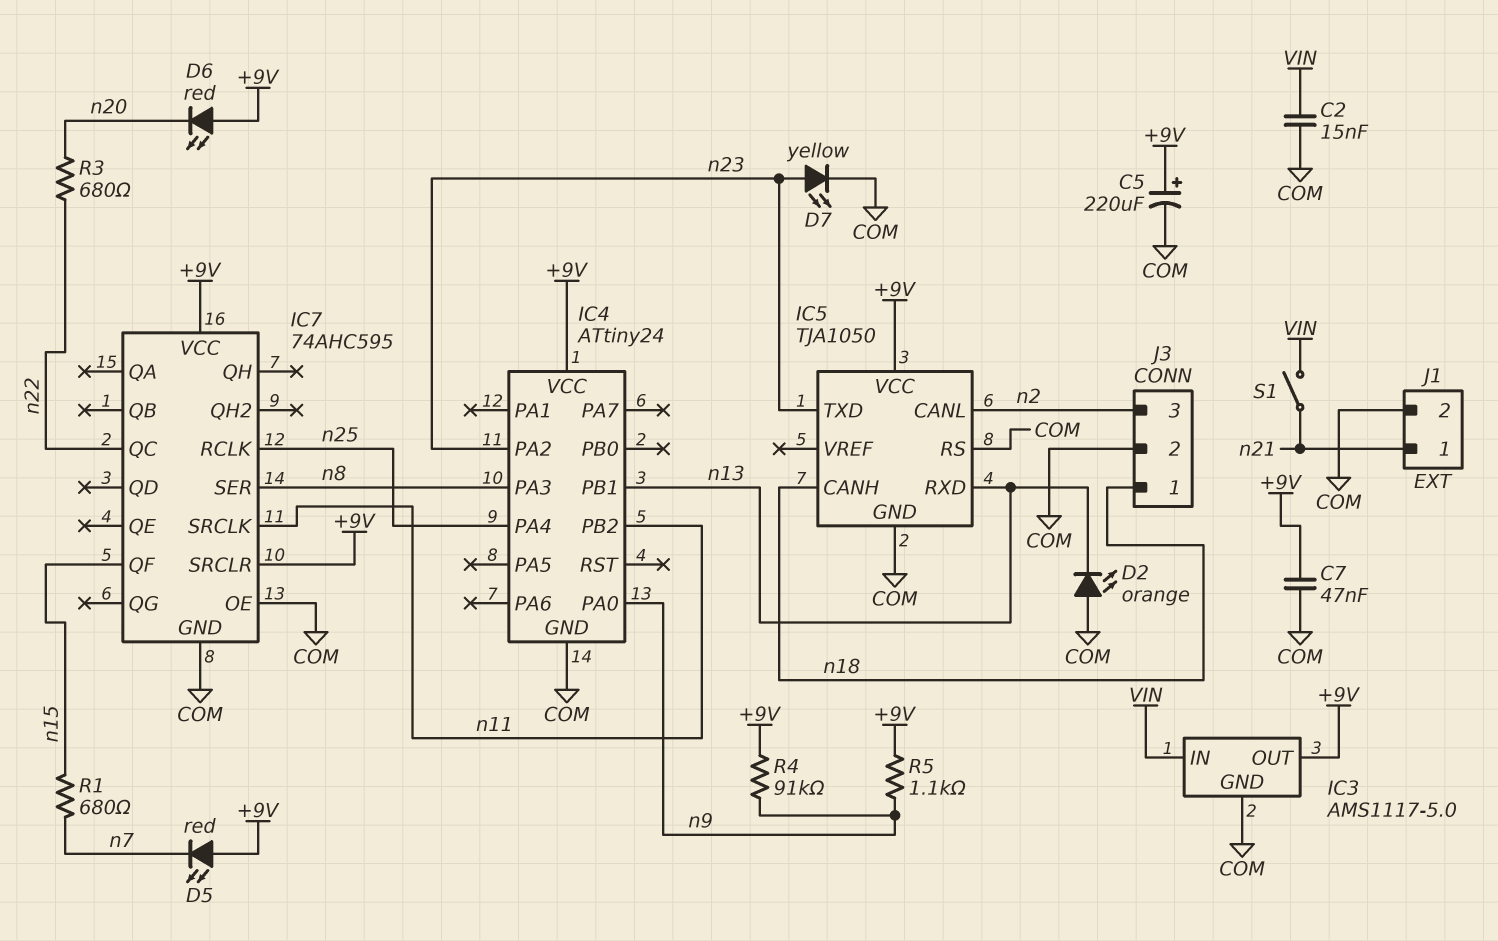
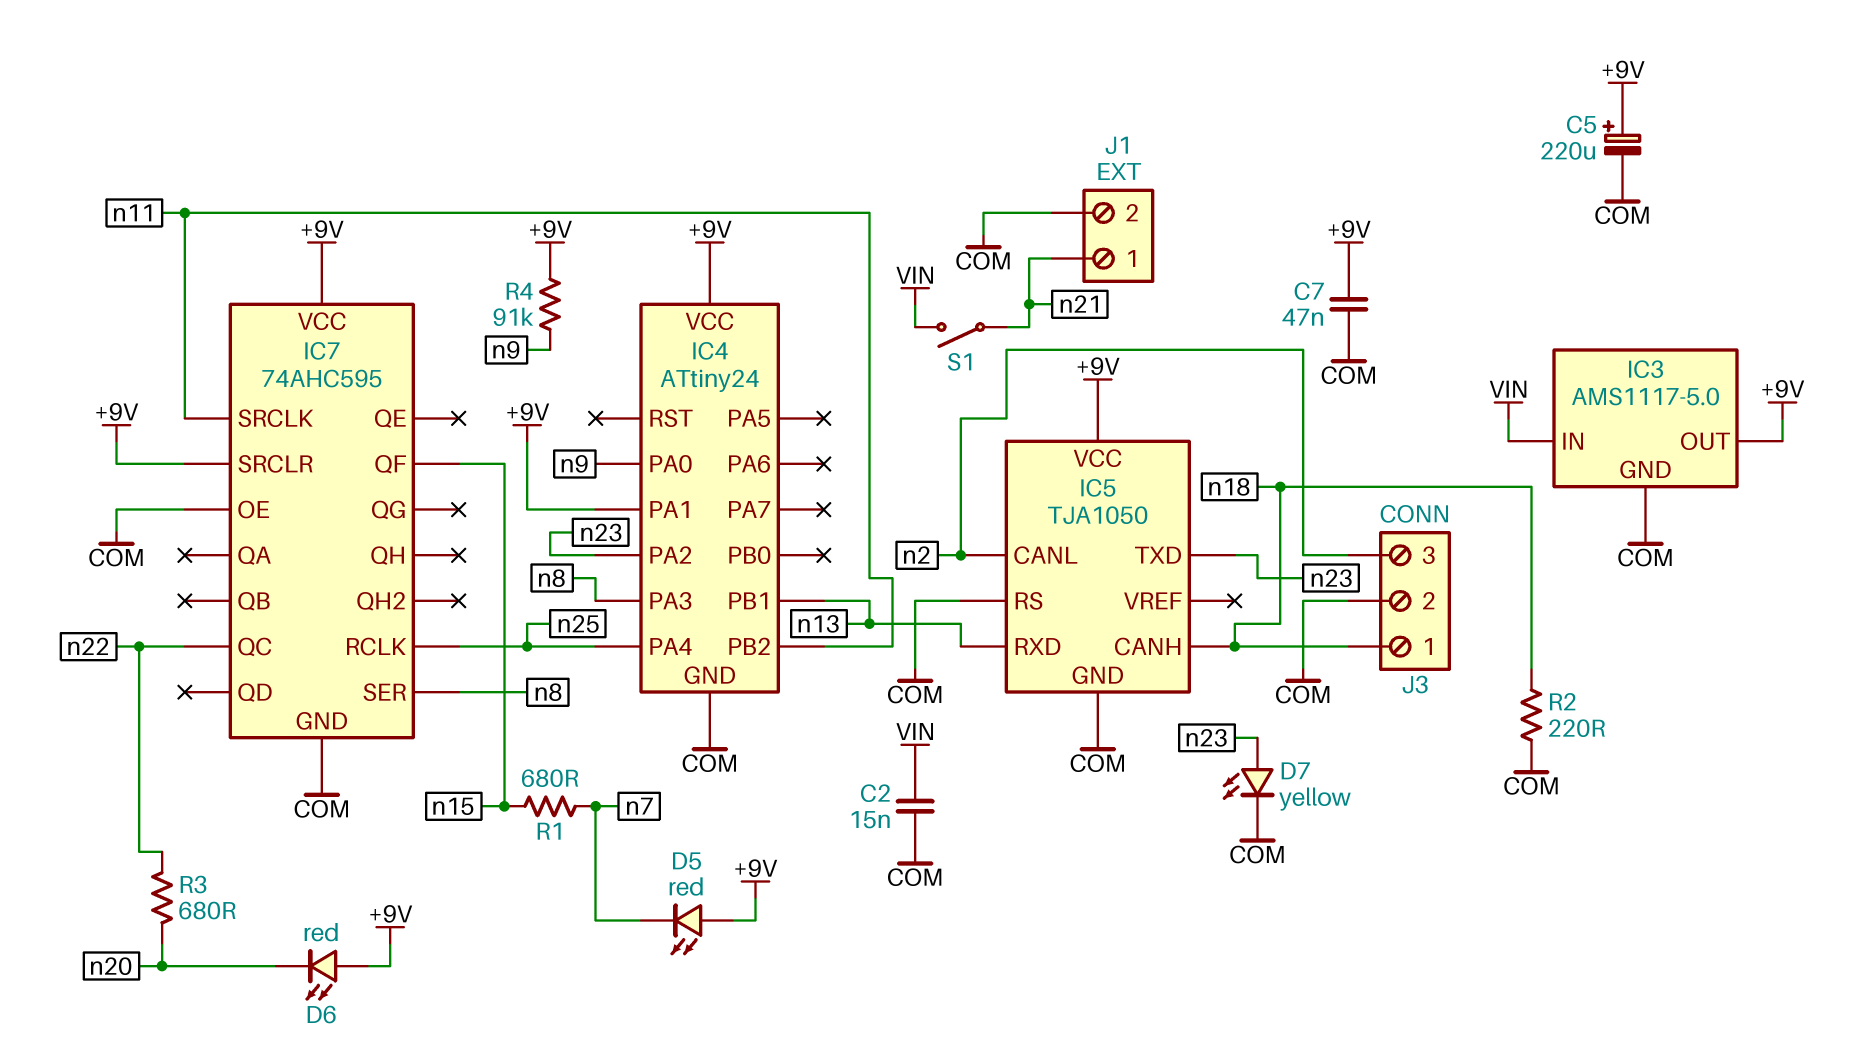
D2: LED orange (A COM, K n13) -> none
IC4 pin PA1: none -> +9V
R2: none -> 220 (COM, n18)
R5: 1.1k (+9V, n9) -> none

